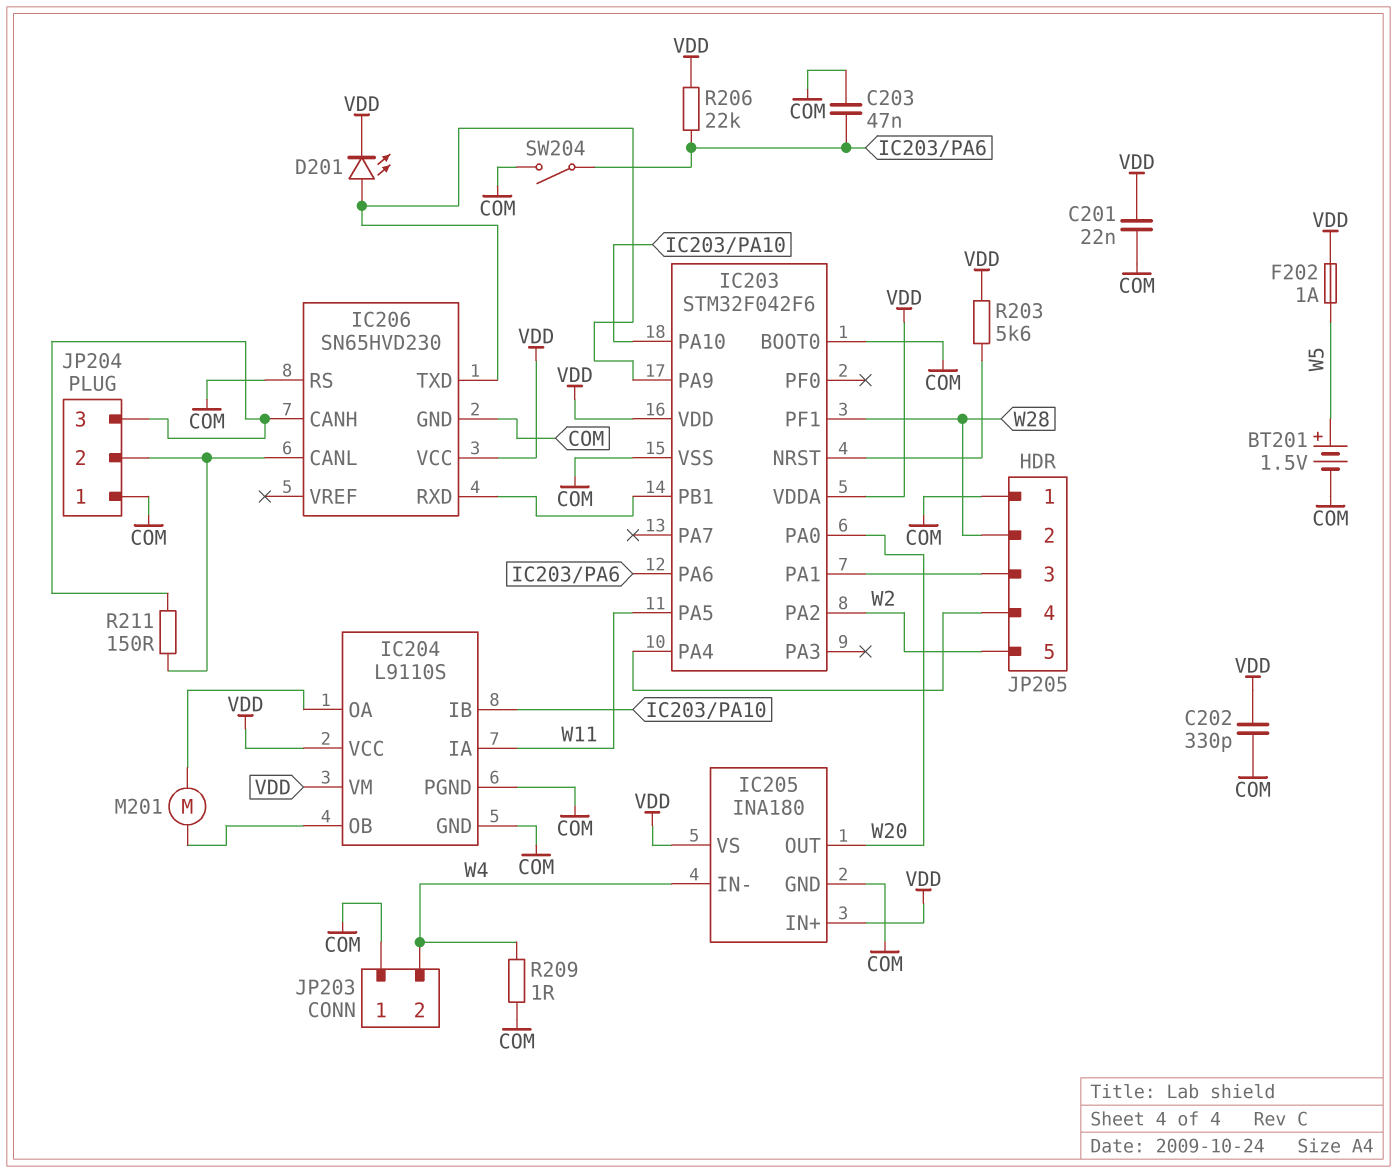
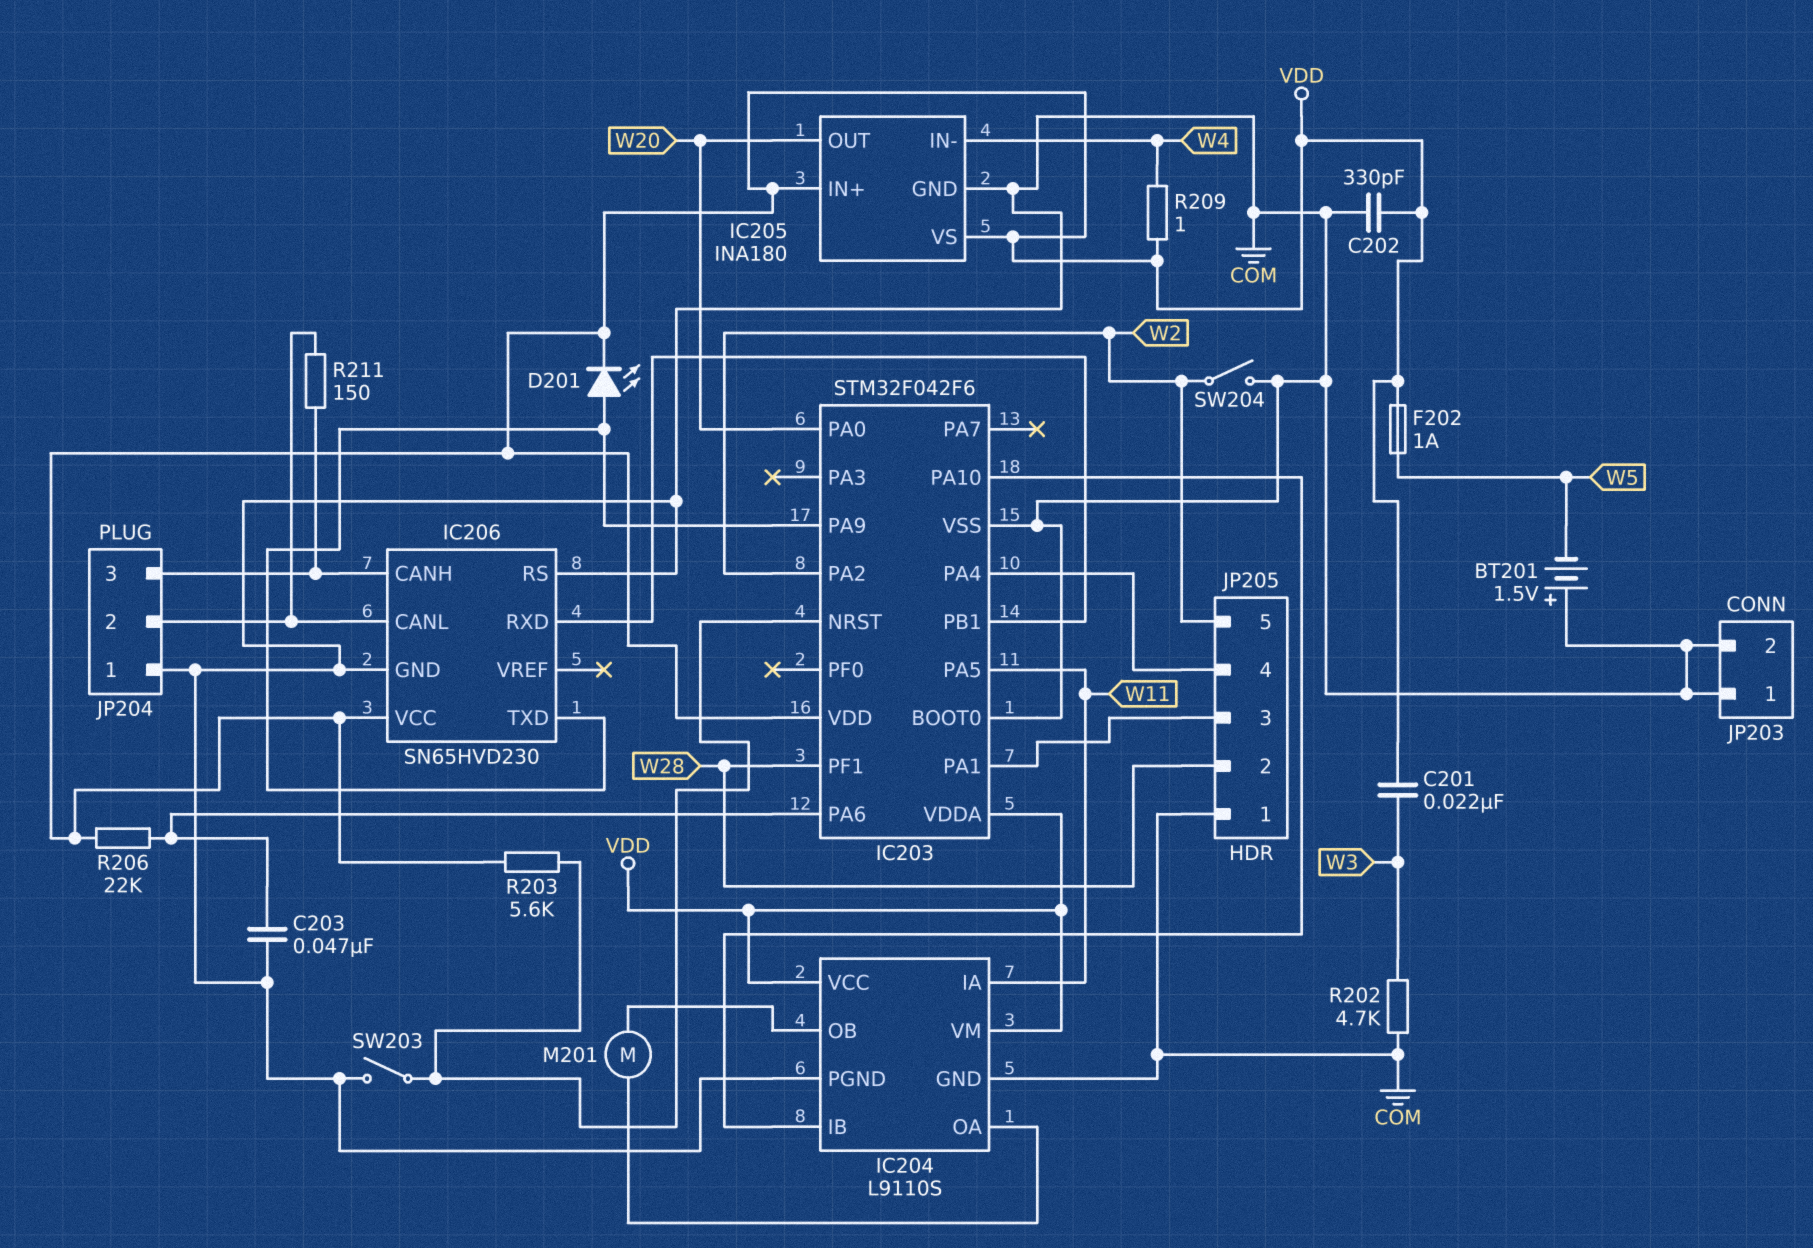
BT201: 1.5V (plus W5, minus COM) -> 1.5V (plus COM, minus W5)
C201: 22nF (COM, VDD) -> 22nF (VDD, W3)
JP203 pin 2: W4 -> COM
R202: none -> 4.7k (COM, W3)
R209: 1 (COM, W4) -> 1 (VDD, W4)
SW203: none -> switch (COM, IC203/NRST)
SW204: switch (COM, IC203/PA6) -> switch (COM, W2)

